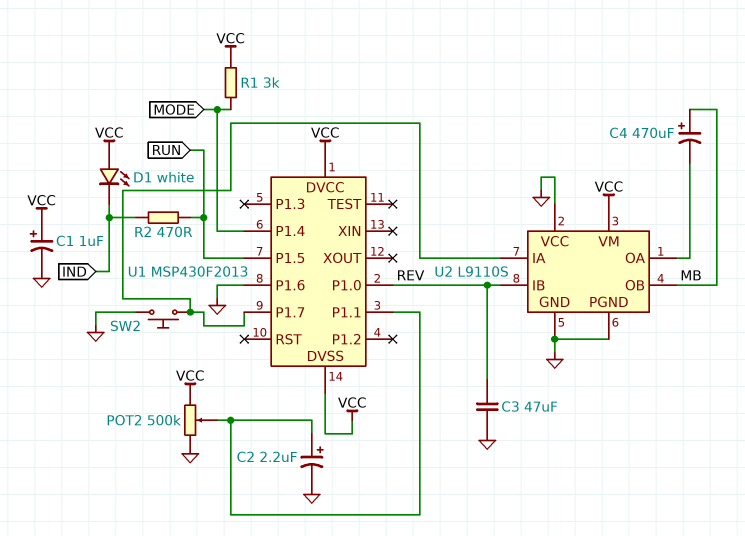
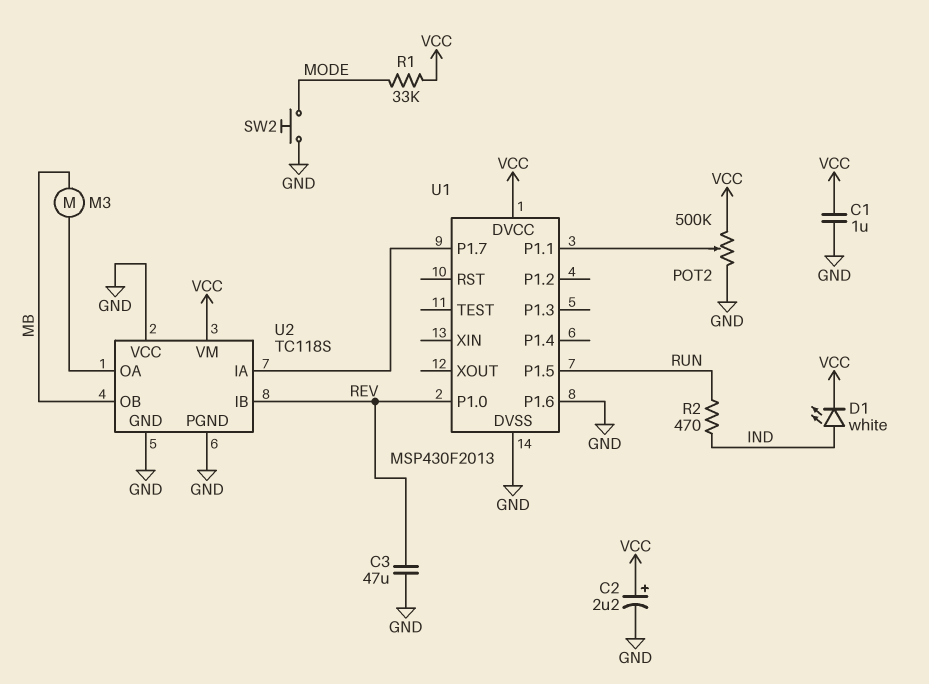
C1: 1uF (plus VCC, minus GND) -> 1uF (GND, VCC)
C2: 2.2uF (plus U1/P1.1, minus GND) -> 2.2uF (plus VCC, minus GND)
C4: 470uF (plus MB, minus U2/OA) -> none
D1: LED white (A VCC, K IND) -> LED white (A IND, K VCC)
M3: none -> motor (MB, U2/OA)
R1: 3k (MODE, VCC) -> 33k (MODE, VCC)
SW2: button (GND, U1/P1.7) -> button (GND, MODE)
U1 pin DVSS: VCC -> GND
U1 pin P1.4: MODE -> none
U2: L9110S -> TC118S

